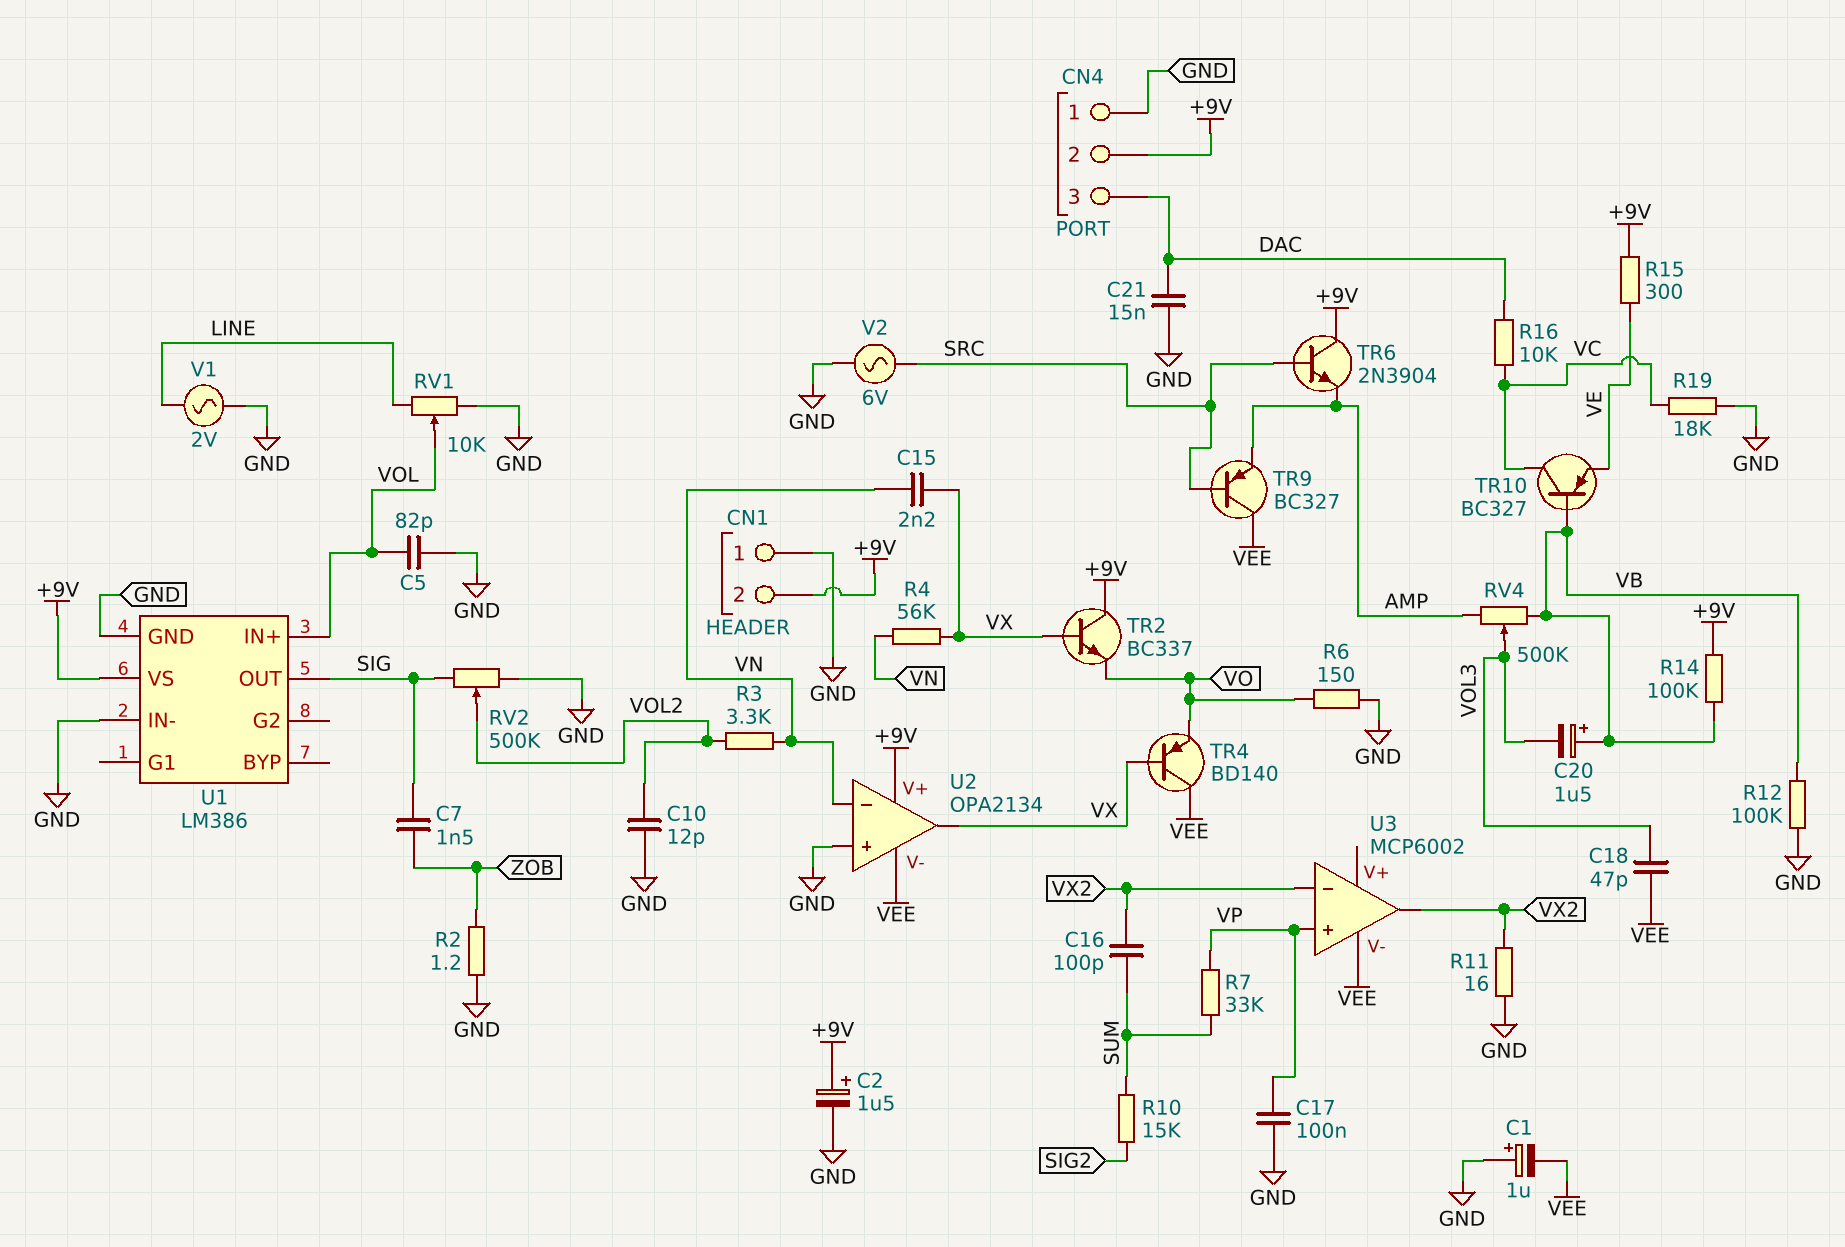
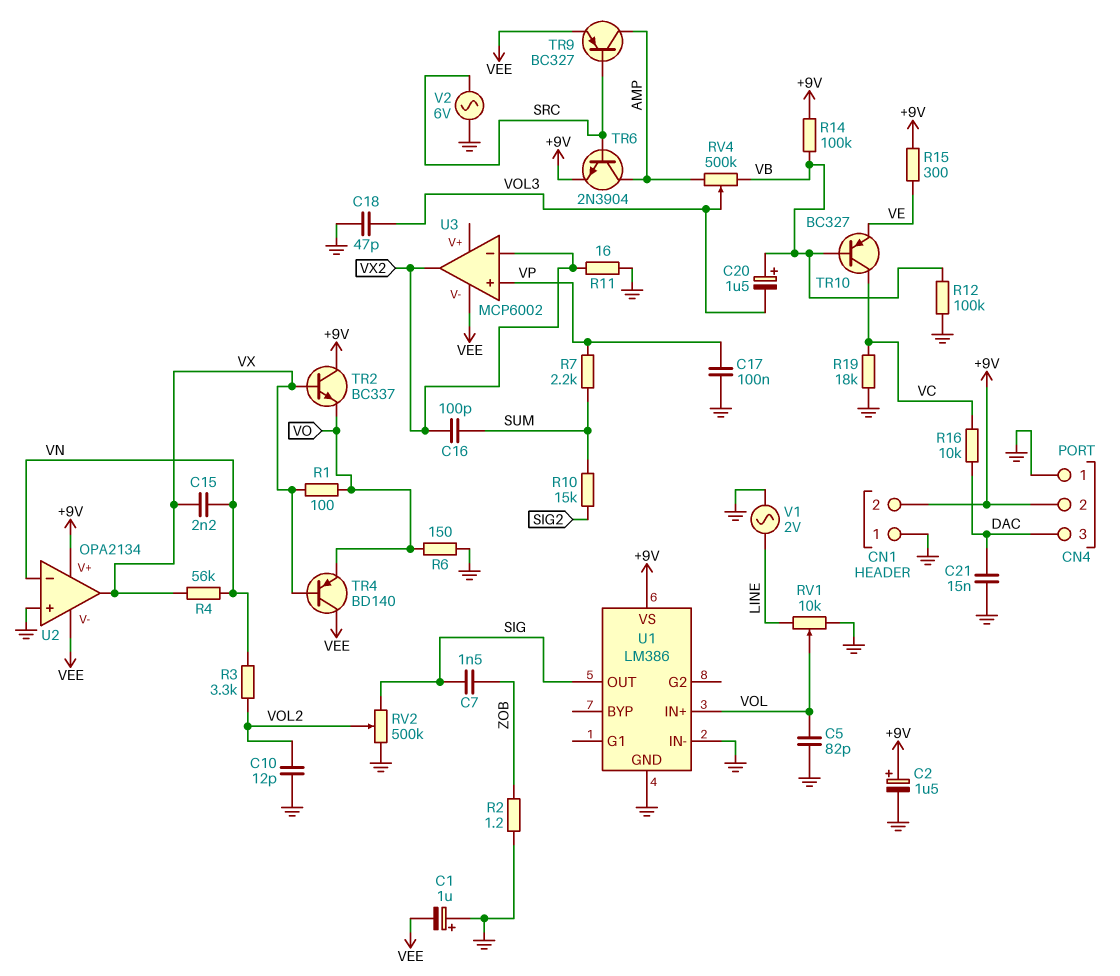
C18: 47pF (VEE, VOL3) -> 47pF (GND, VOL3)
R1: none -> 100 (VO, VX)
R7: 33k (SUM, VP) -> 2.2k (SUM, VP)
TR6: NPN 2N3904 (B SRC, C +9V, E AMP) -> NPN 2N3904 (B SRC, C AMP, E +9V)
TR9: PNP BC327 (B SRC, C VEE, E AMP) -> PNP BC327 (B SRC, C AMP, E VEE)

